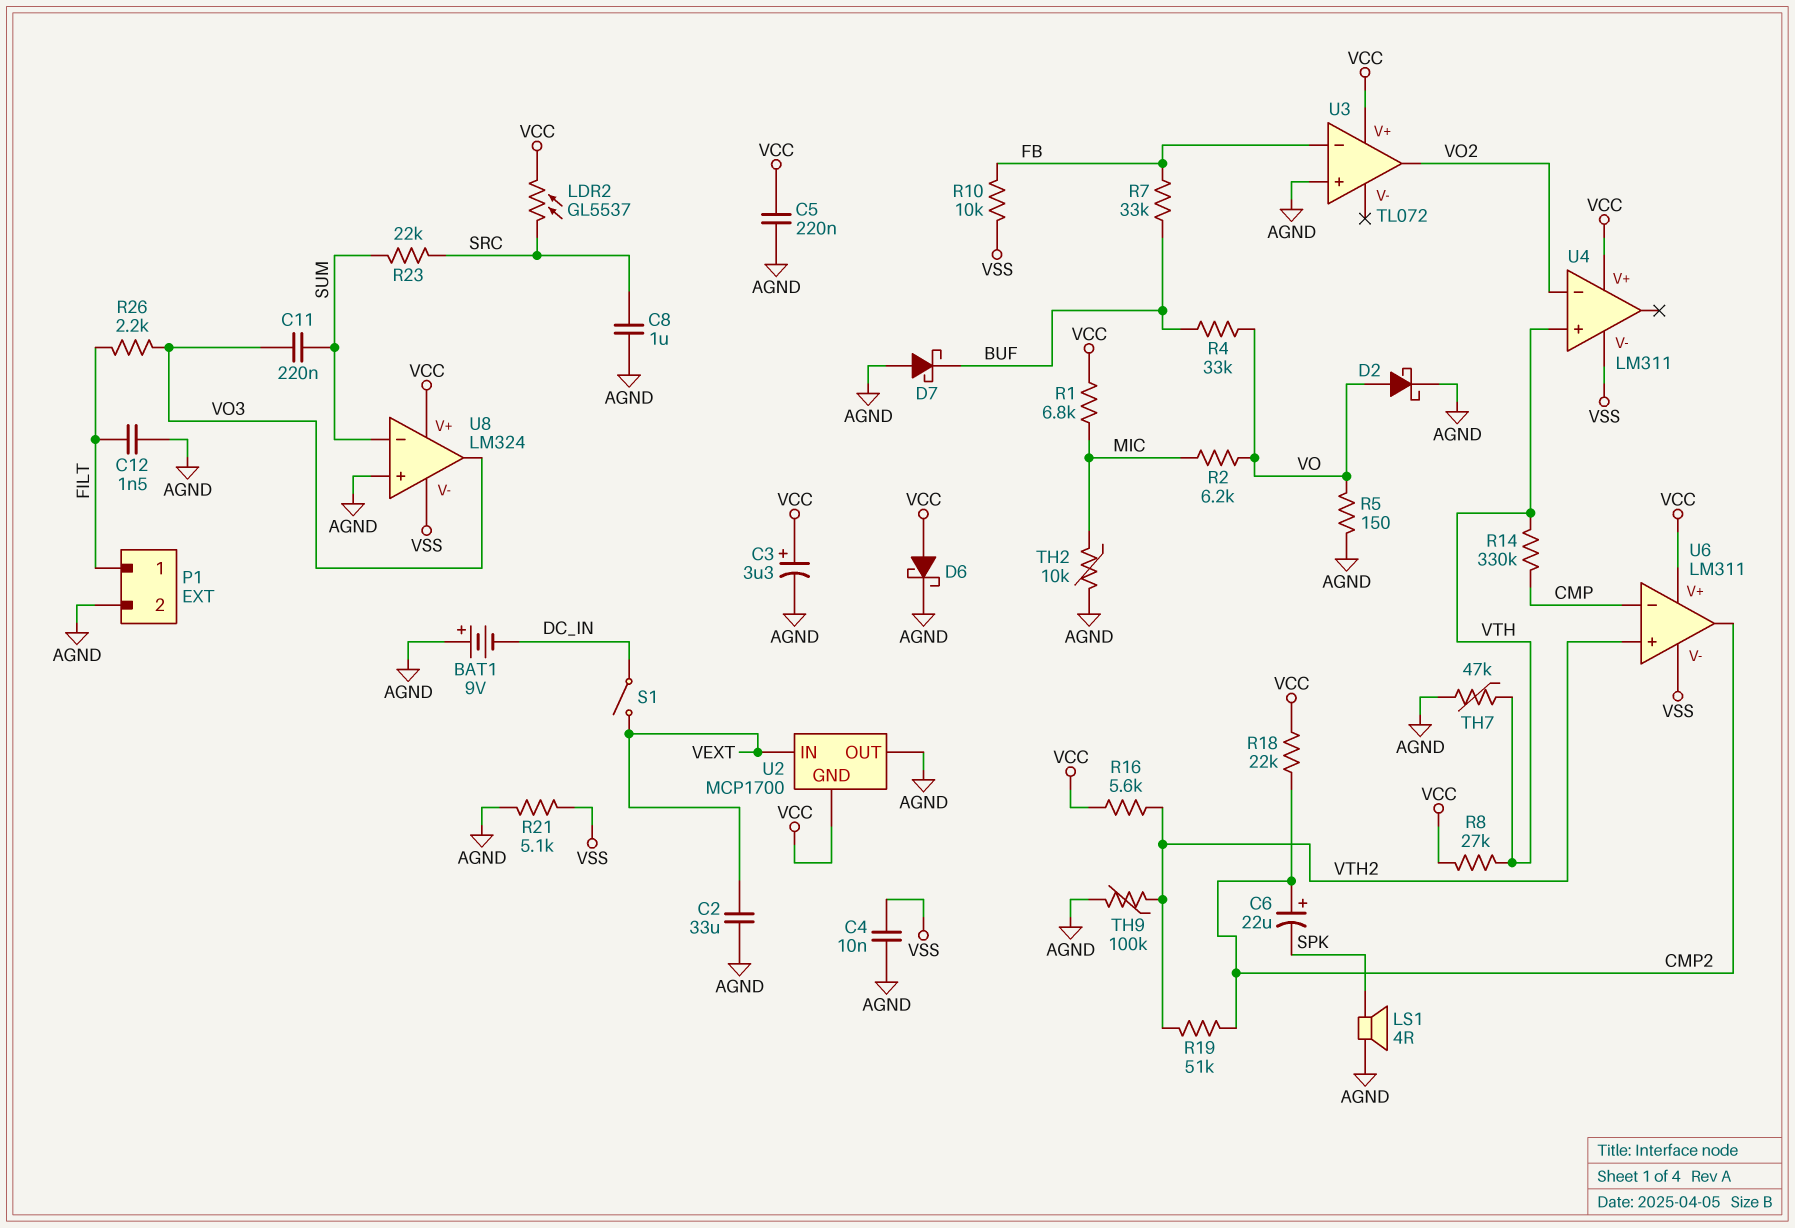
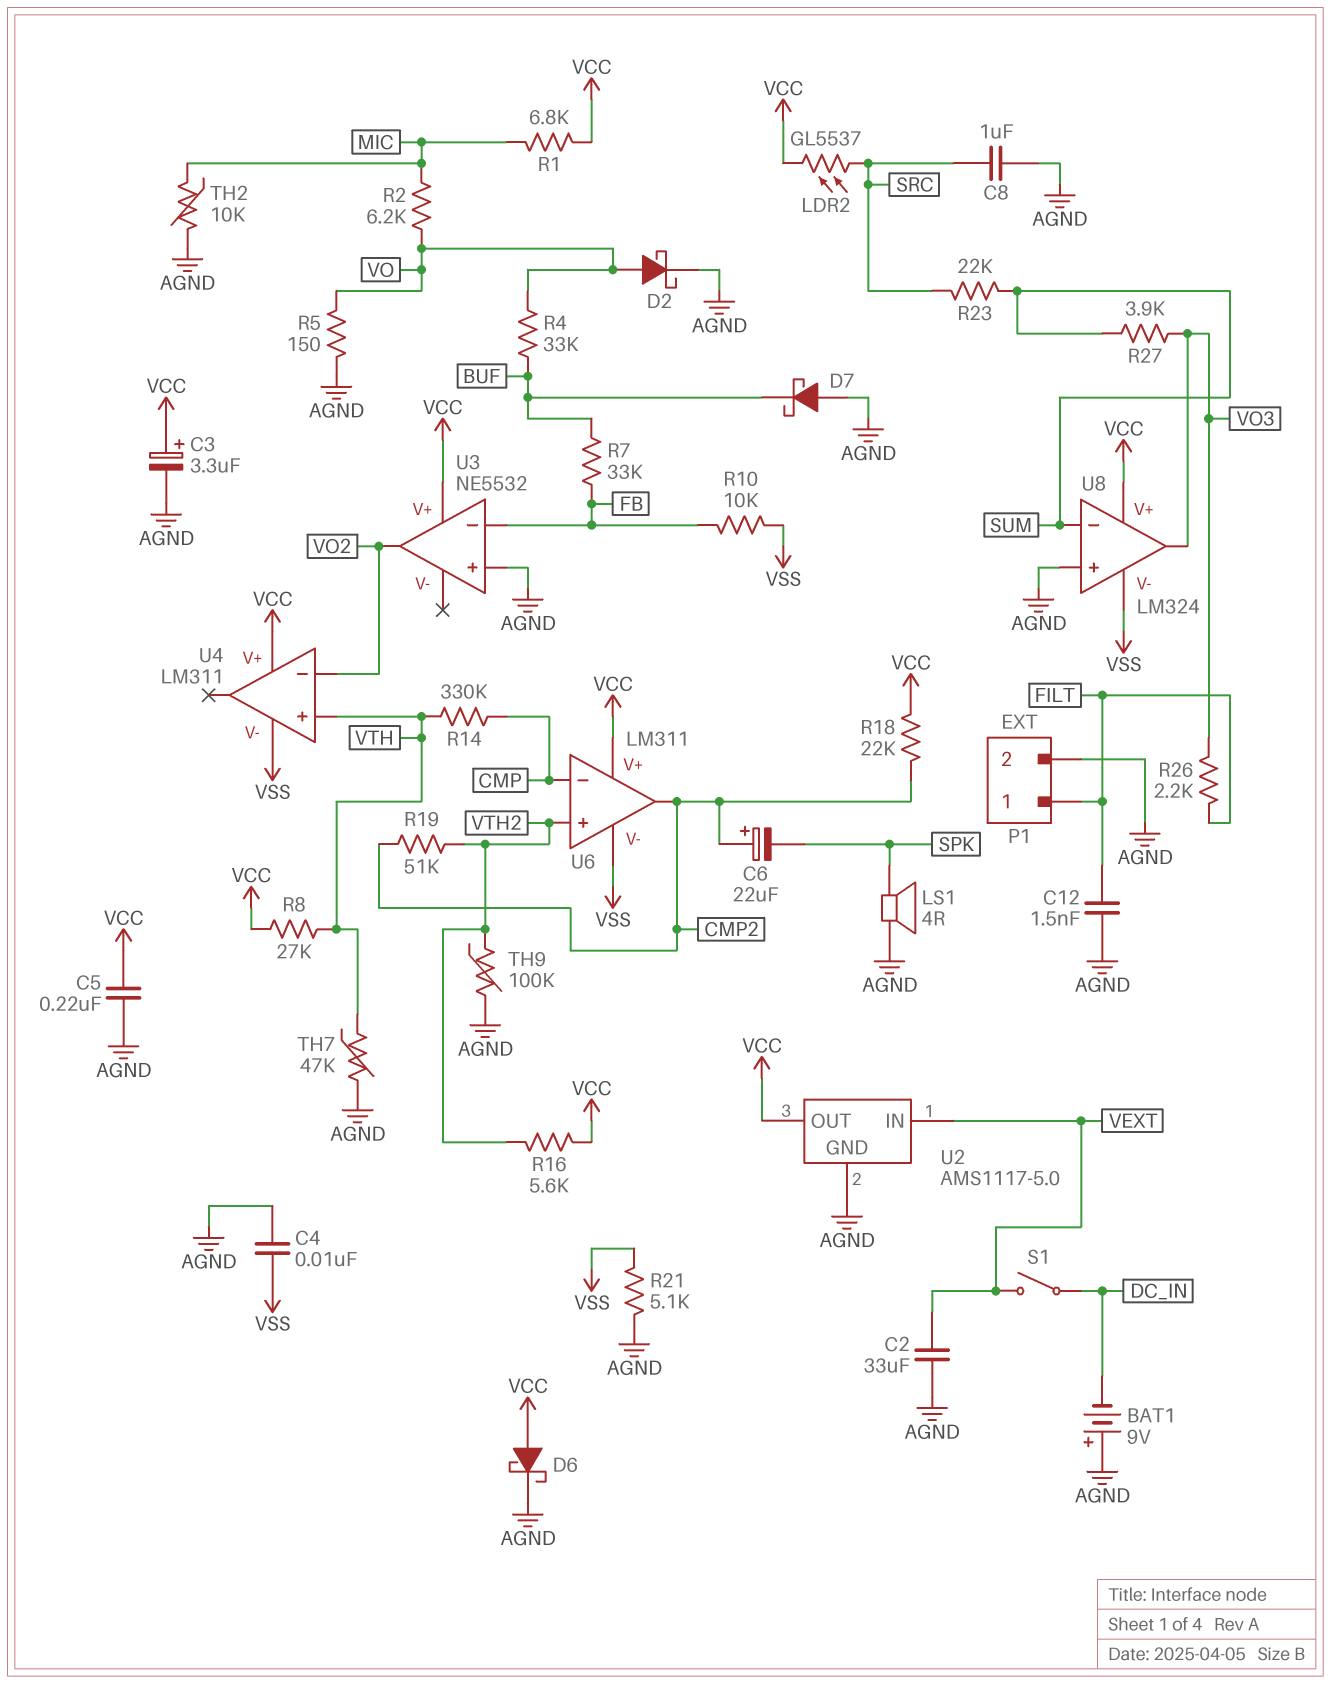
C11: 220nF (SUM, VO3) -> none
R27: none -> 3.9k (SUM, VO3)
U2: MCP1700 -> AMS1117-5.0
U2 pin GND: VCC -> AGND
U2 pin OUT: AGND -> VCC
U3: TL072 -> NE5532

